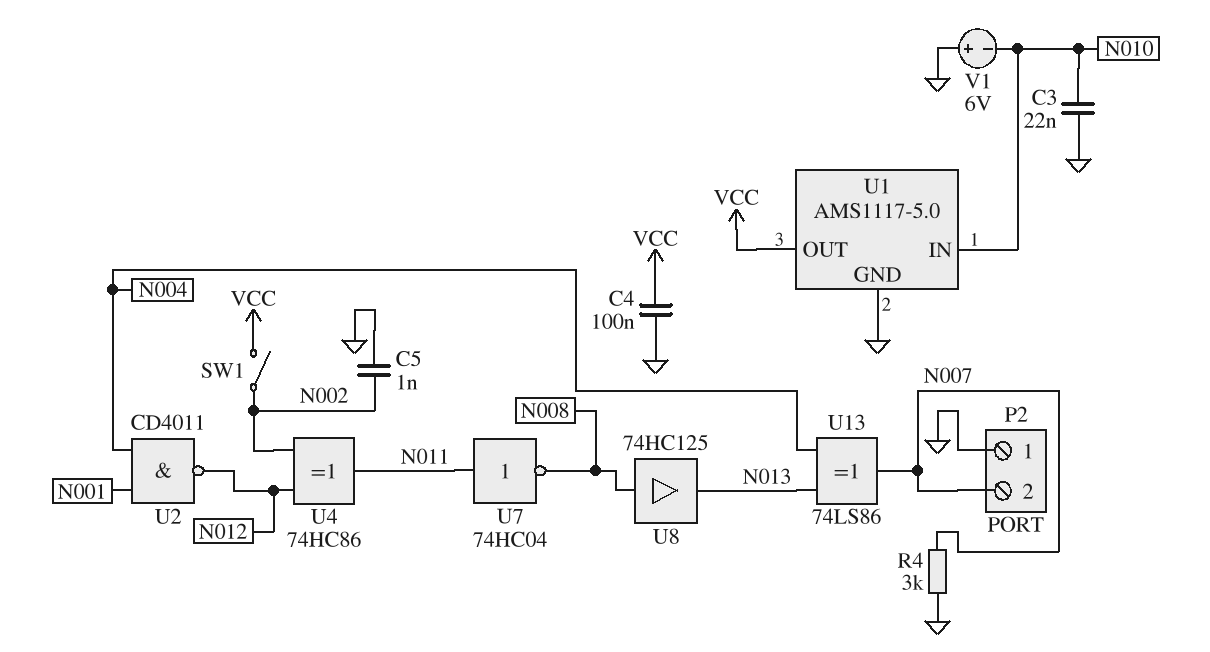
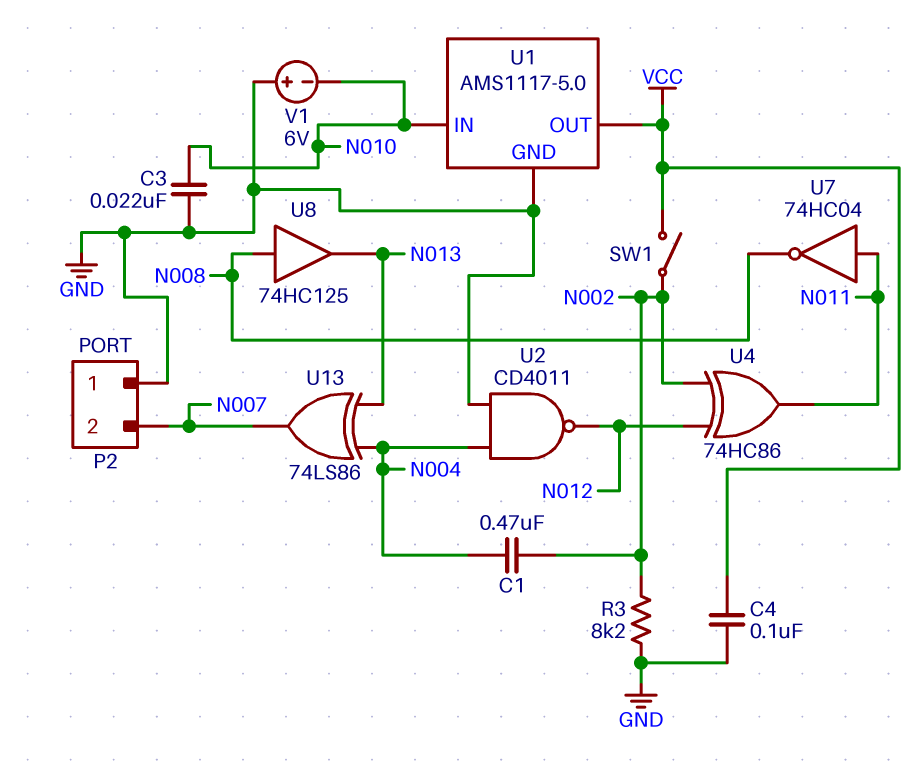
C1: none -> 470nF (N002, N004)
C5: 1nF (GND, N002) -> none
R3: none -> 8.2k (GND, N002)
R4: 3k (GND, N007) -> none
U2: NAND CD4011 (in N001, in N004, out N012) -> NAND CD4011 (in GND, in N004, out N012)

